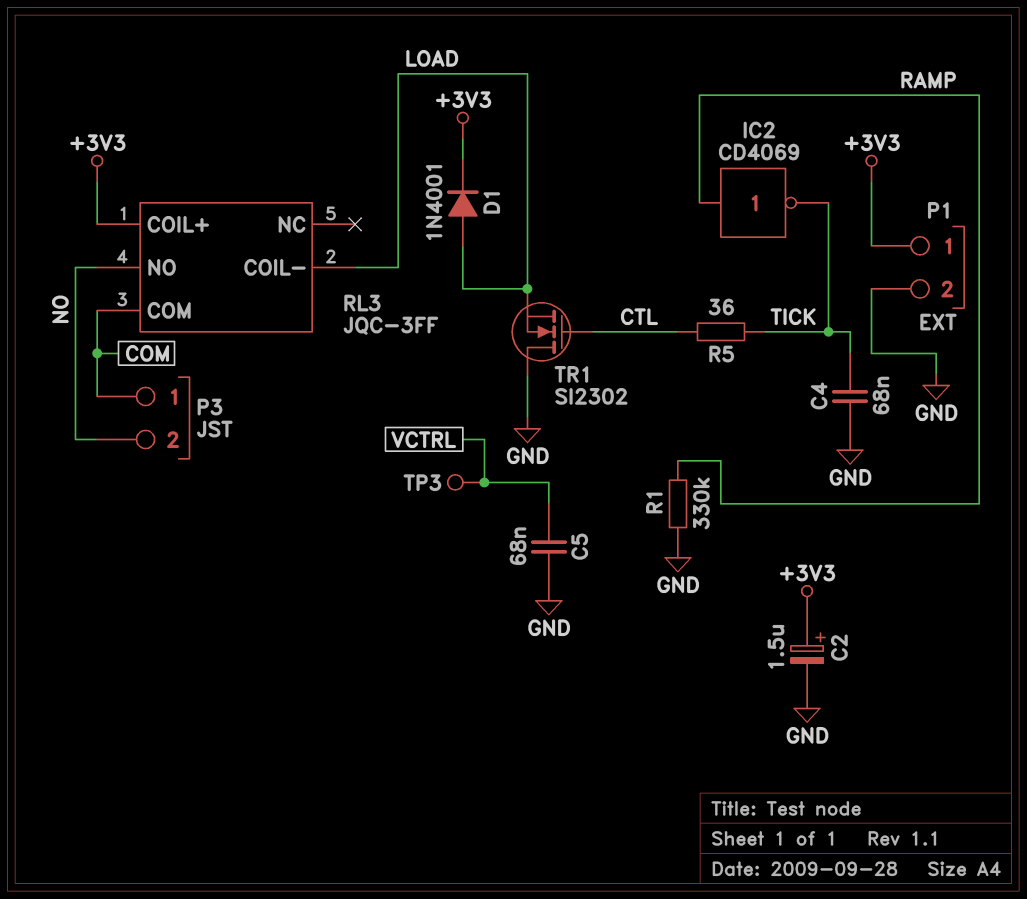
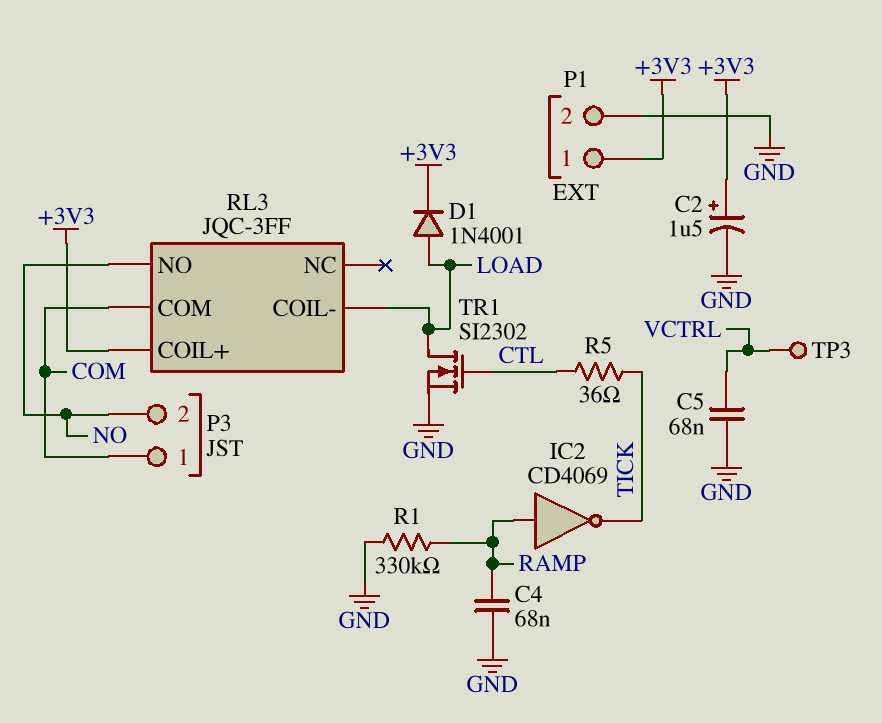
C4: 68nF (GND, TICK) -> 68nF (GND, RAMP)
TR1: NMOS SI2302 (G CTL, D GND, S LOAD) -> NMOS SI2302 (G CTL, D LOAD, S GND)

